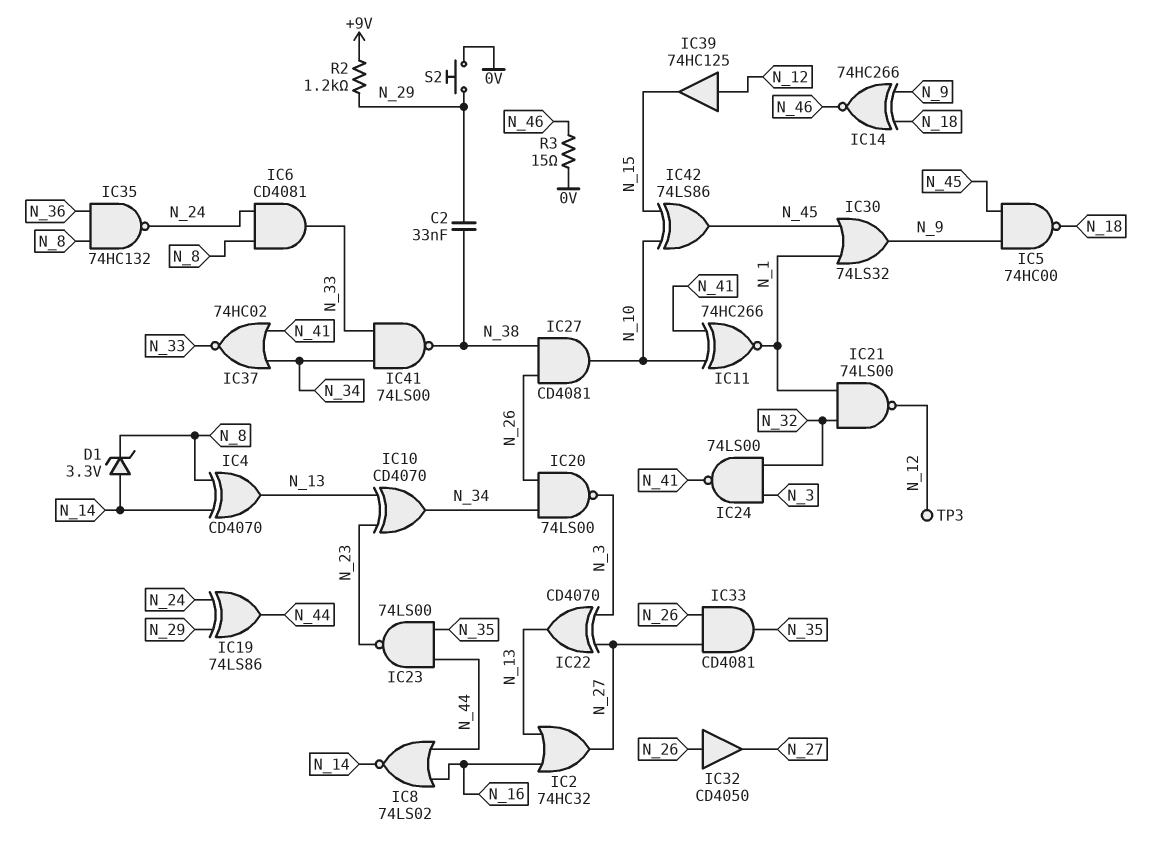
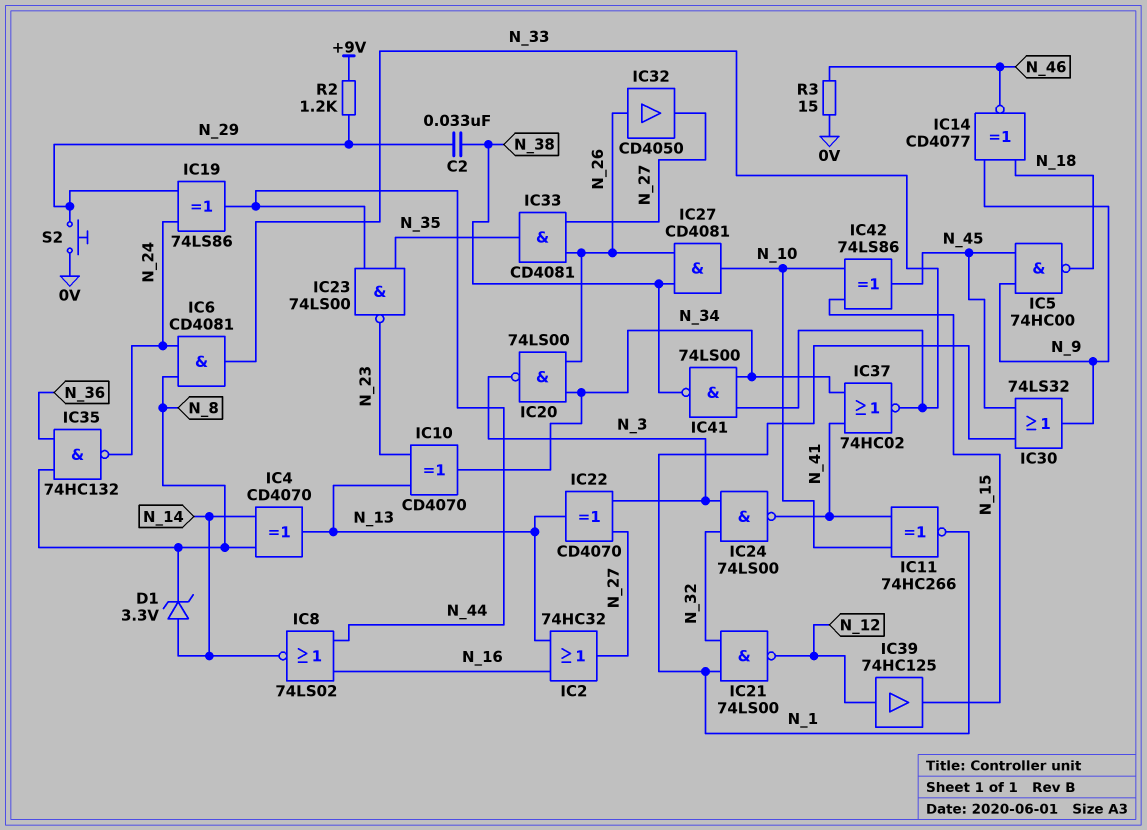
IC14: XNOR 74HC266 (in N_9, in N_18, out N_46) -> XNOR CD4077 (in N_9, in N_18, out N_46)
TP3: test point (N_12) -> none

